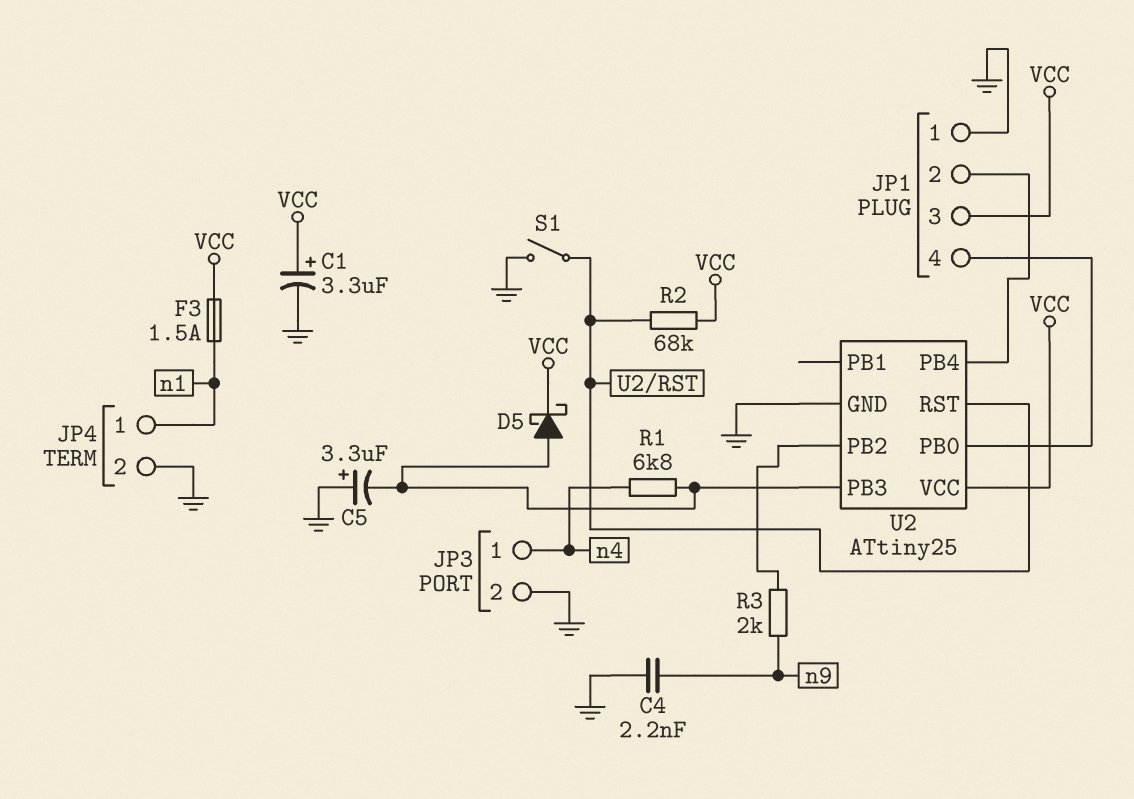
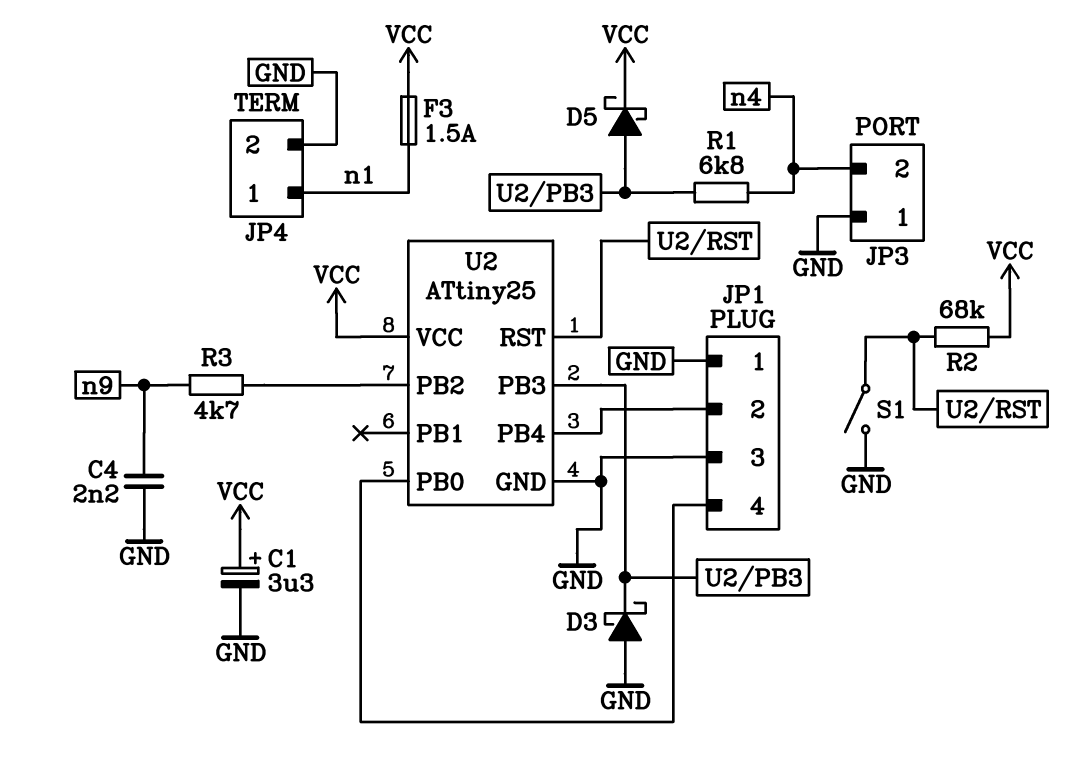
C5: 3.3uF (plus GND, minus U2/PB3) -> none
D3: none -> schottky (A GND, K U2/PB3)
JP1 pin 3: VCC -> GND
JP3 pin 1: n4 -> GND
JP3 pin 2: GND -> n4
R3: 2k (U2/PB2, n9) -> 4.7k (U2/PB2, n9)

